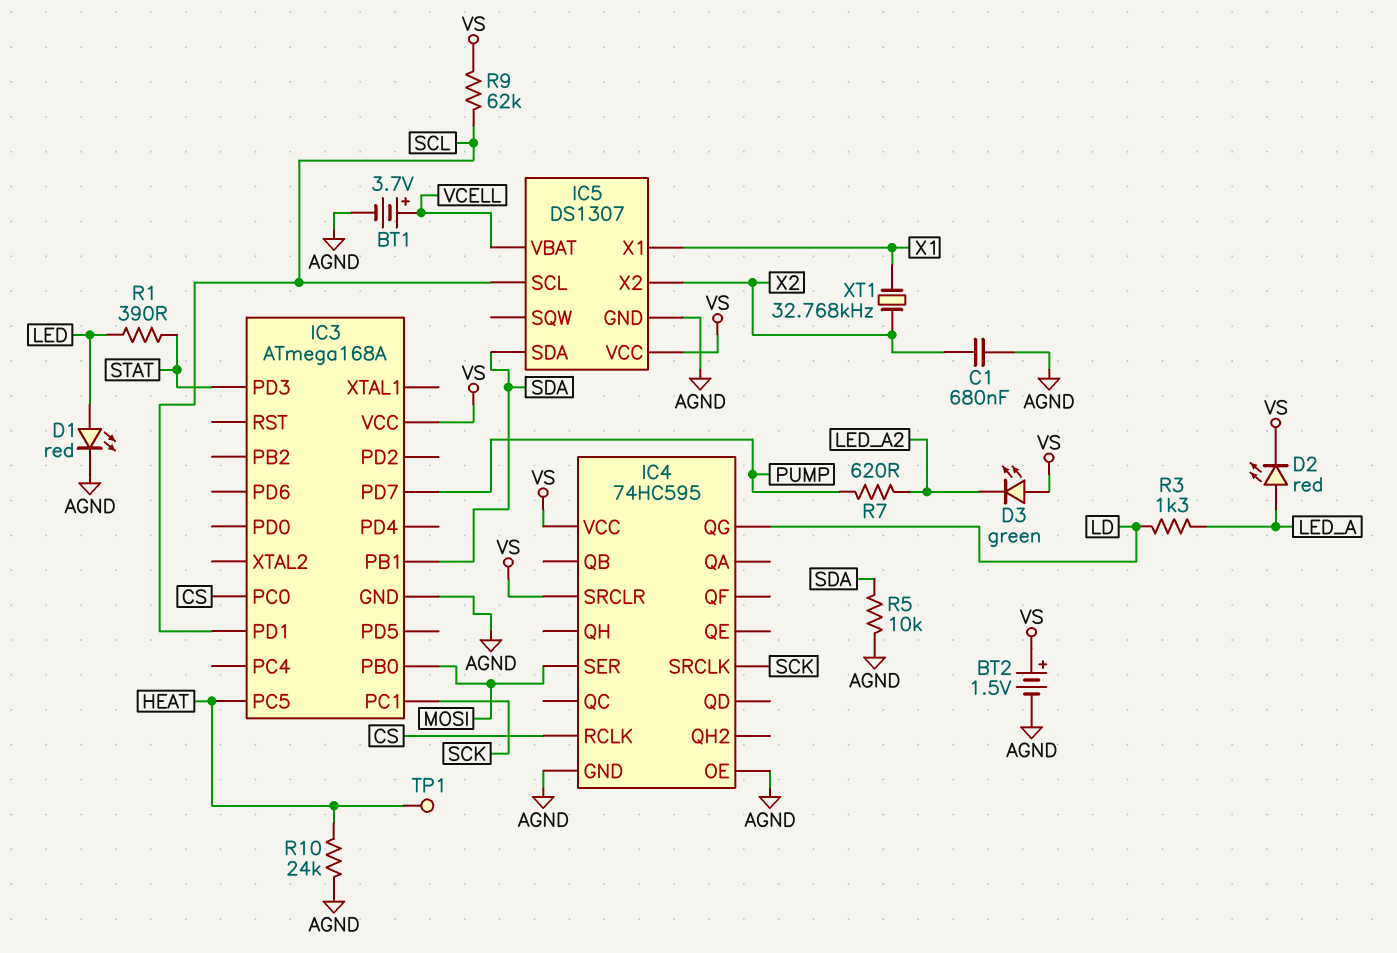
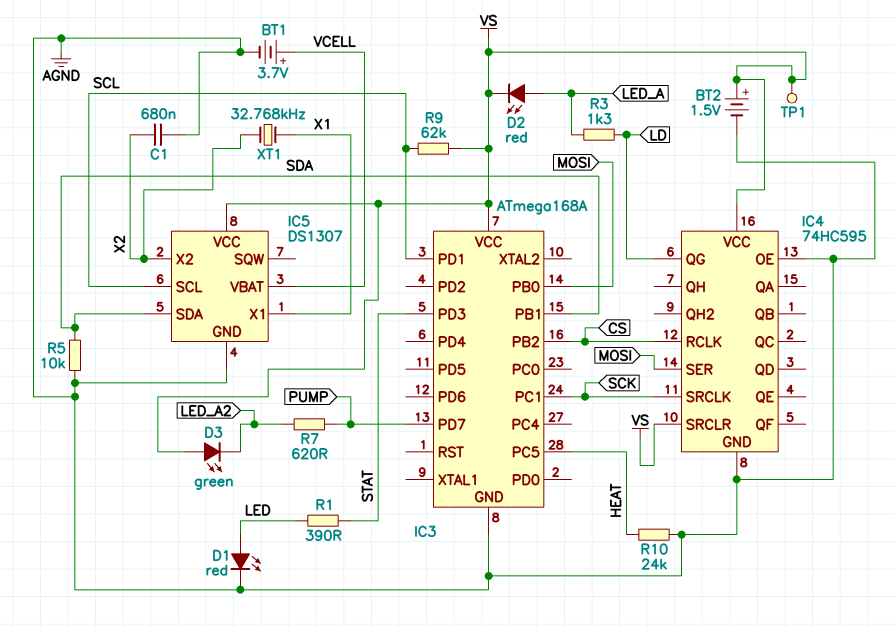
IC3 pin PB2: none -> CS
IC3 pin PC0: CS -> none
TP1: test point (HEAT) -> test point (VS)

